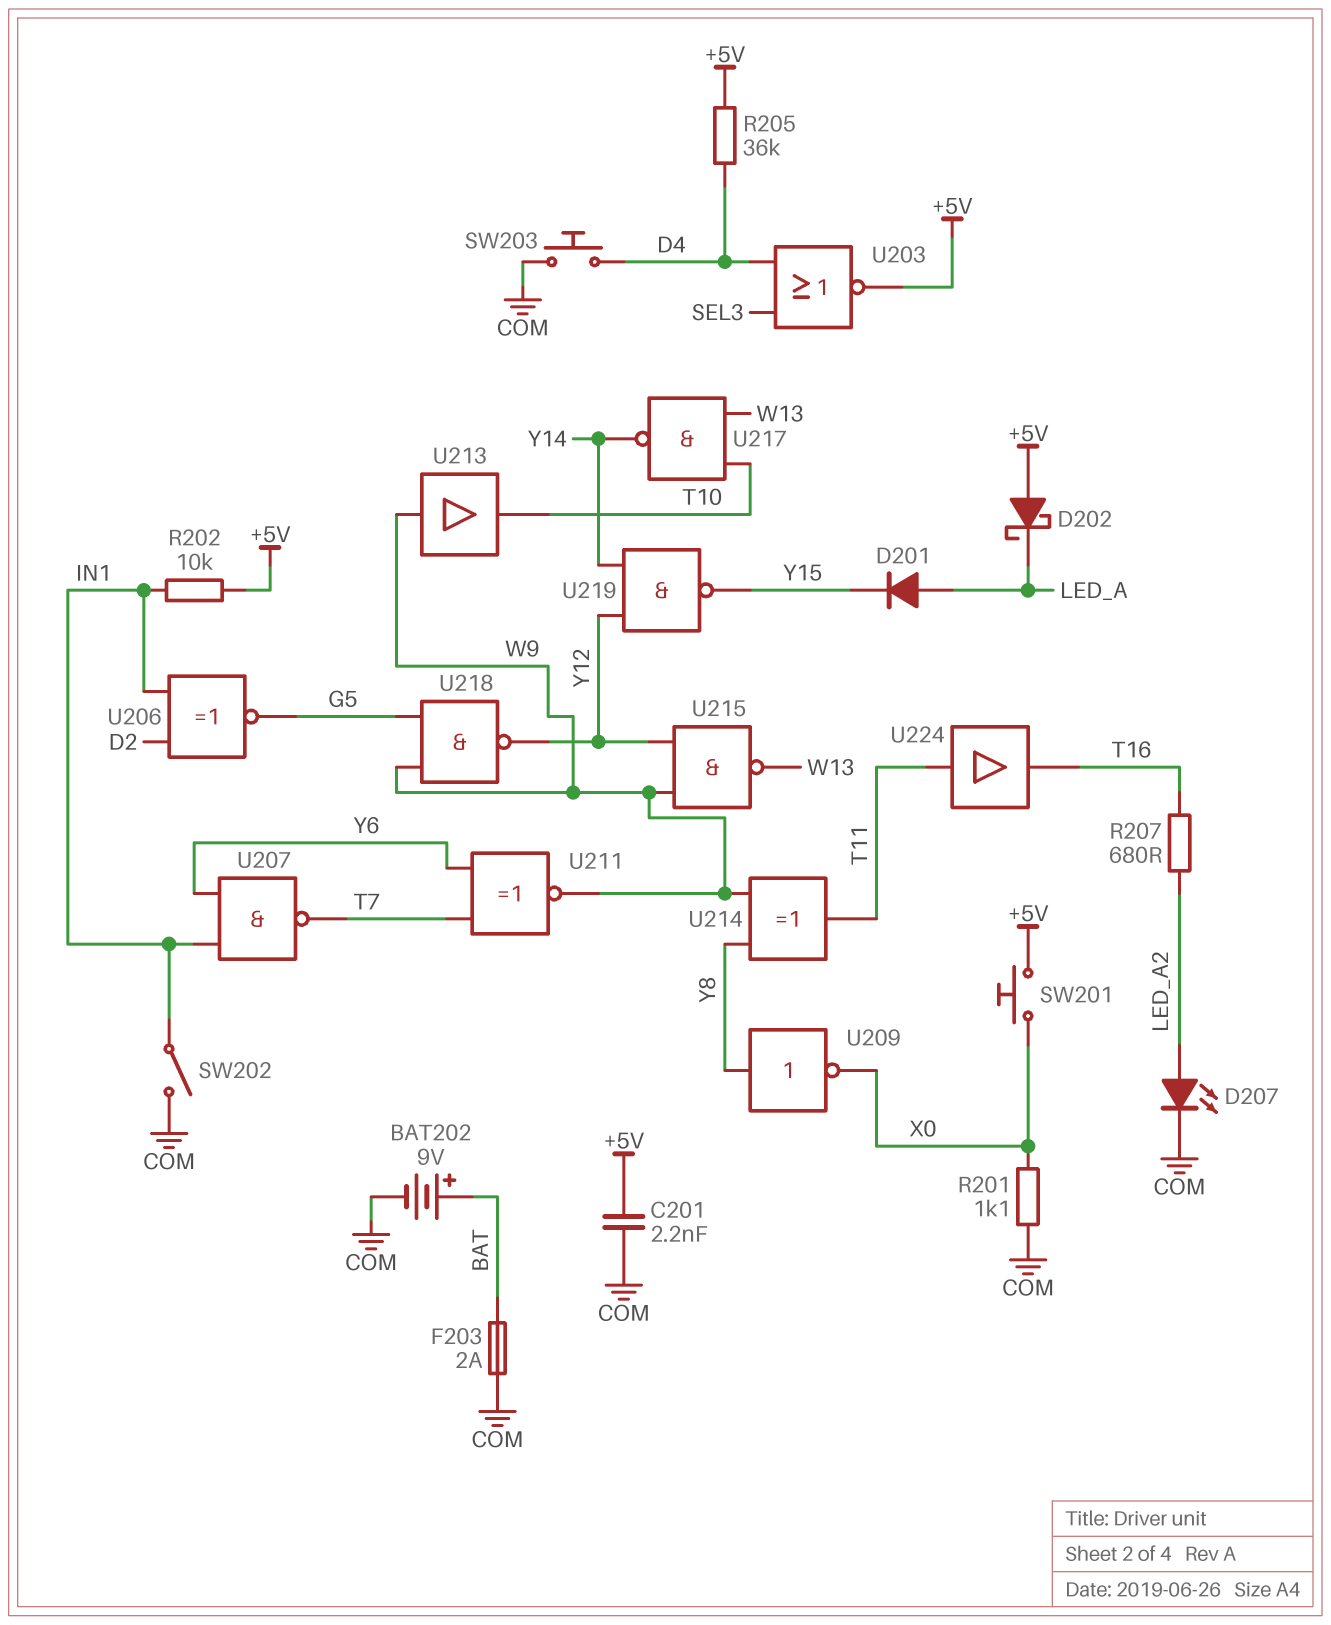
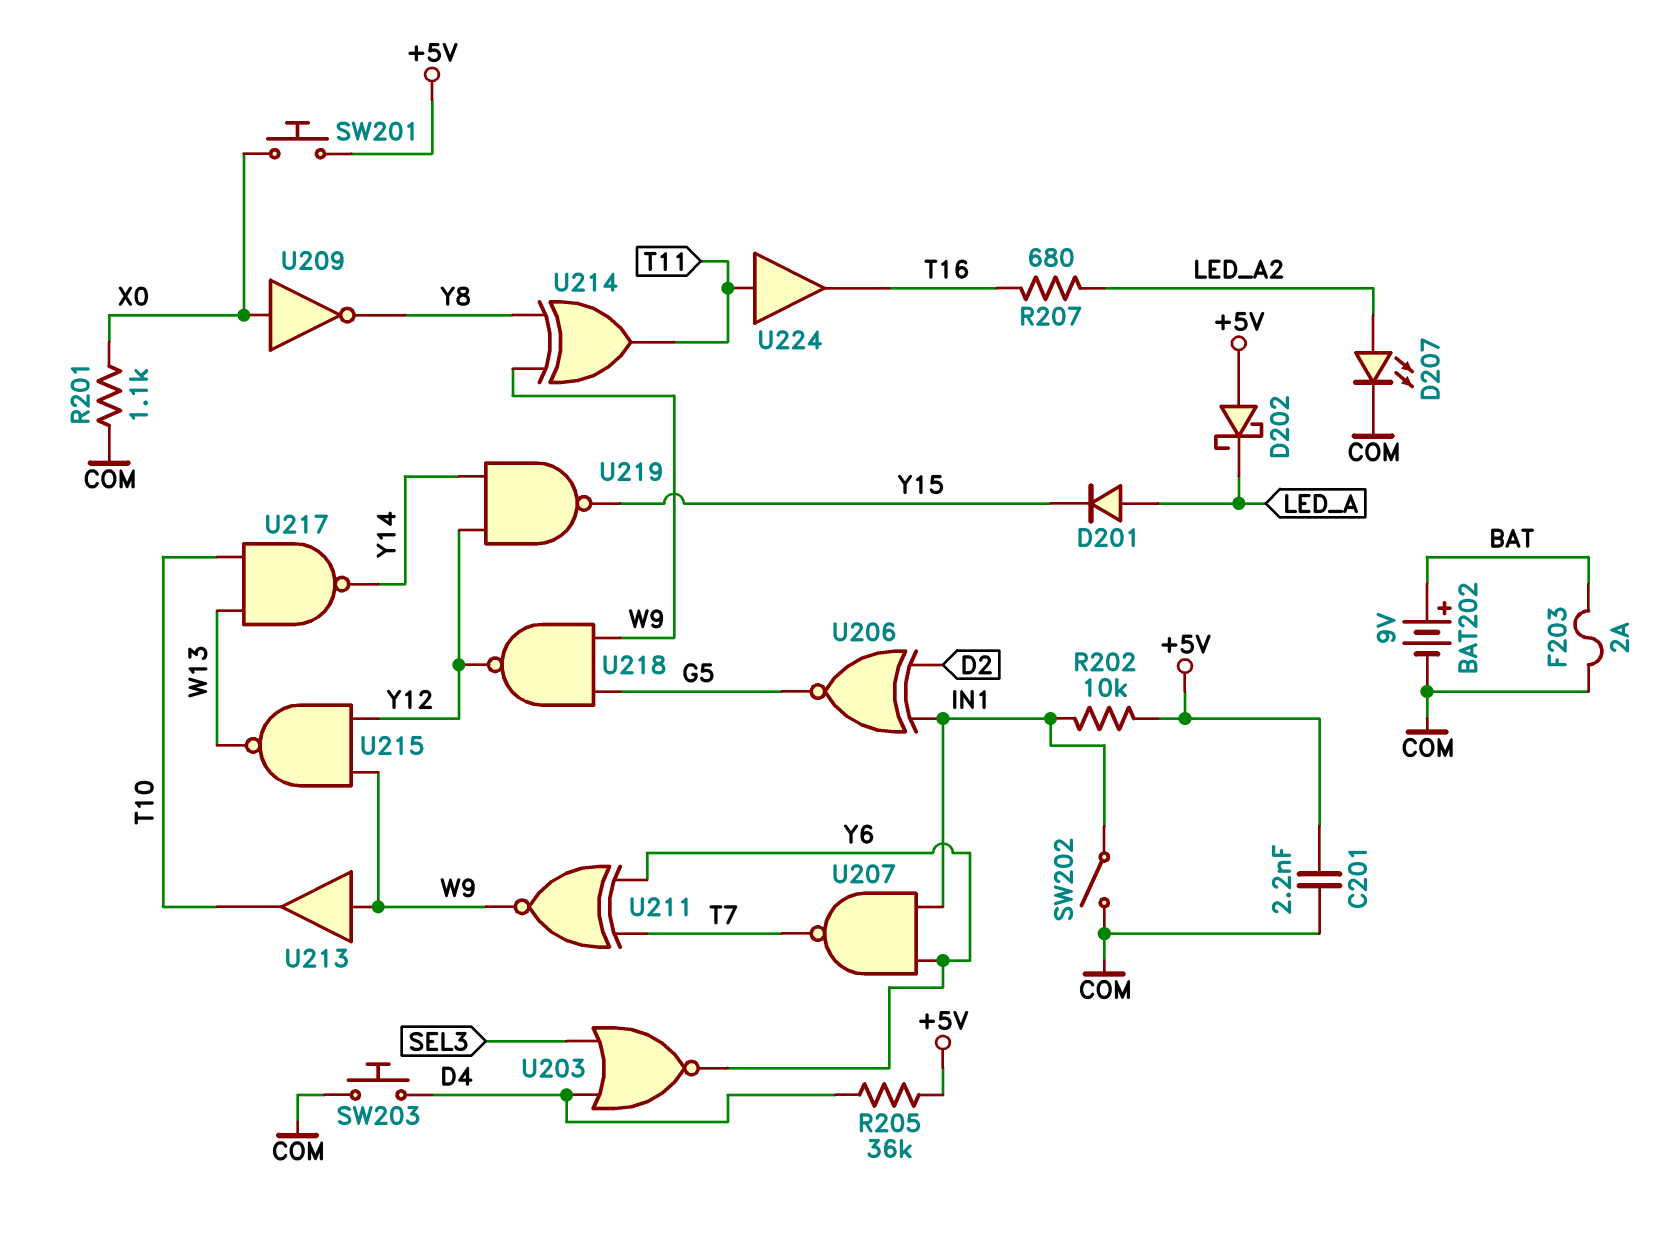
U203: NOR (in D4, in SEL3, out +5V) -> NOR (in D4, in SEL3, out Y6)
U209: NOT (in Y8, out X0) -> NOT (in X0, out Y8)

